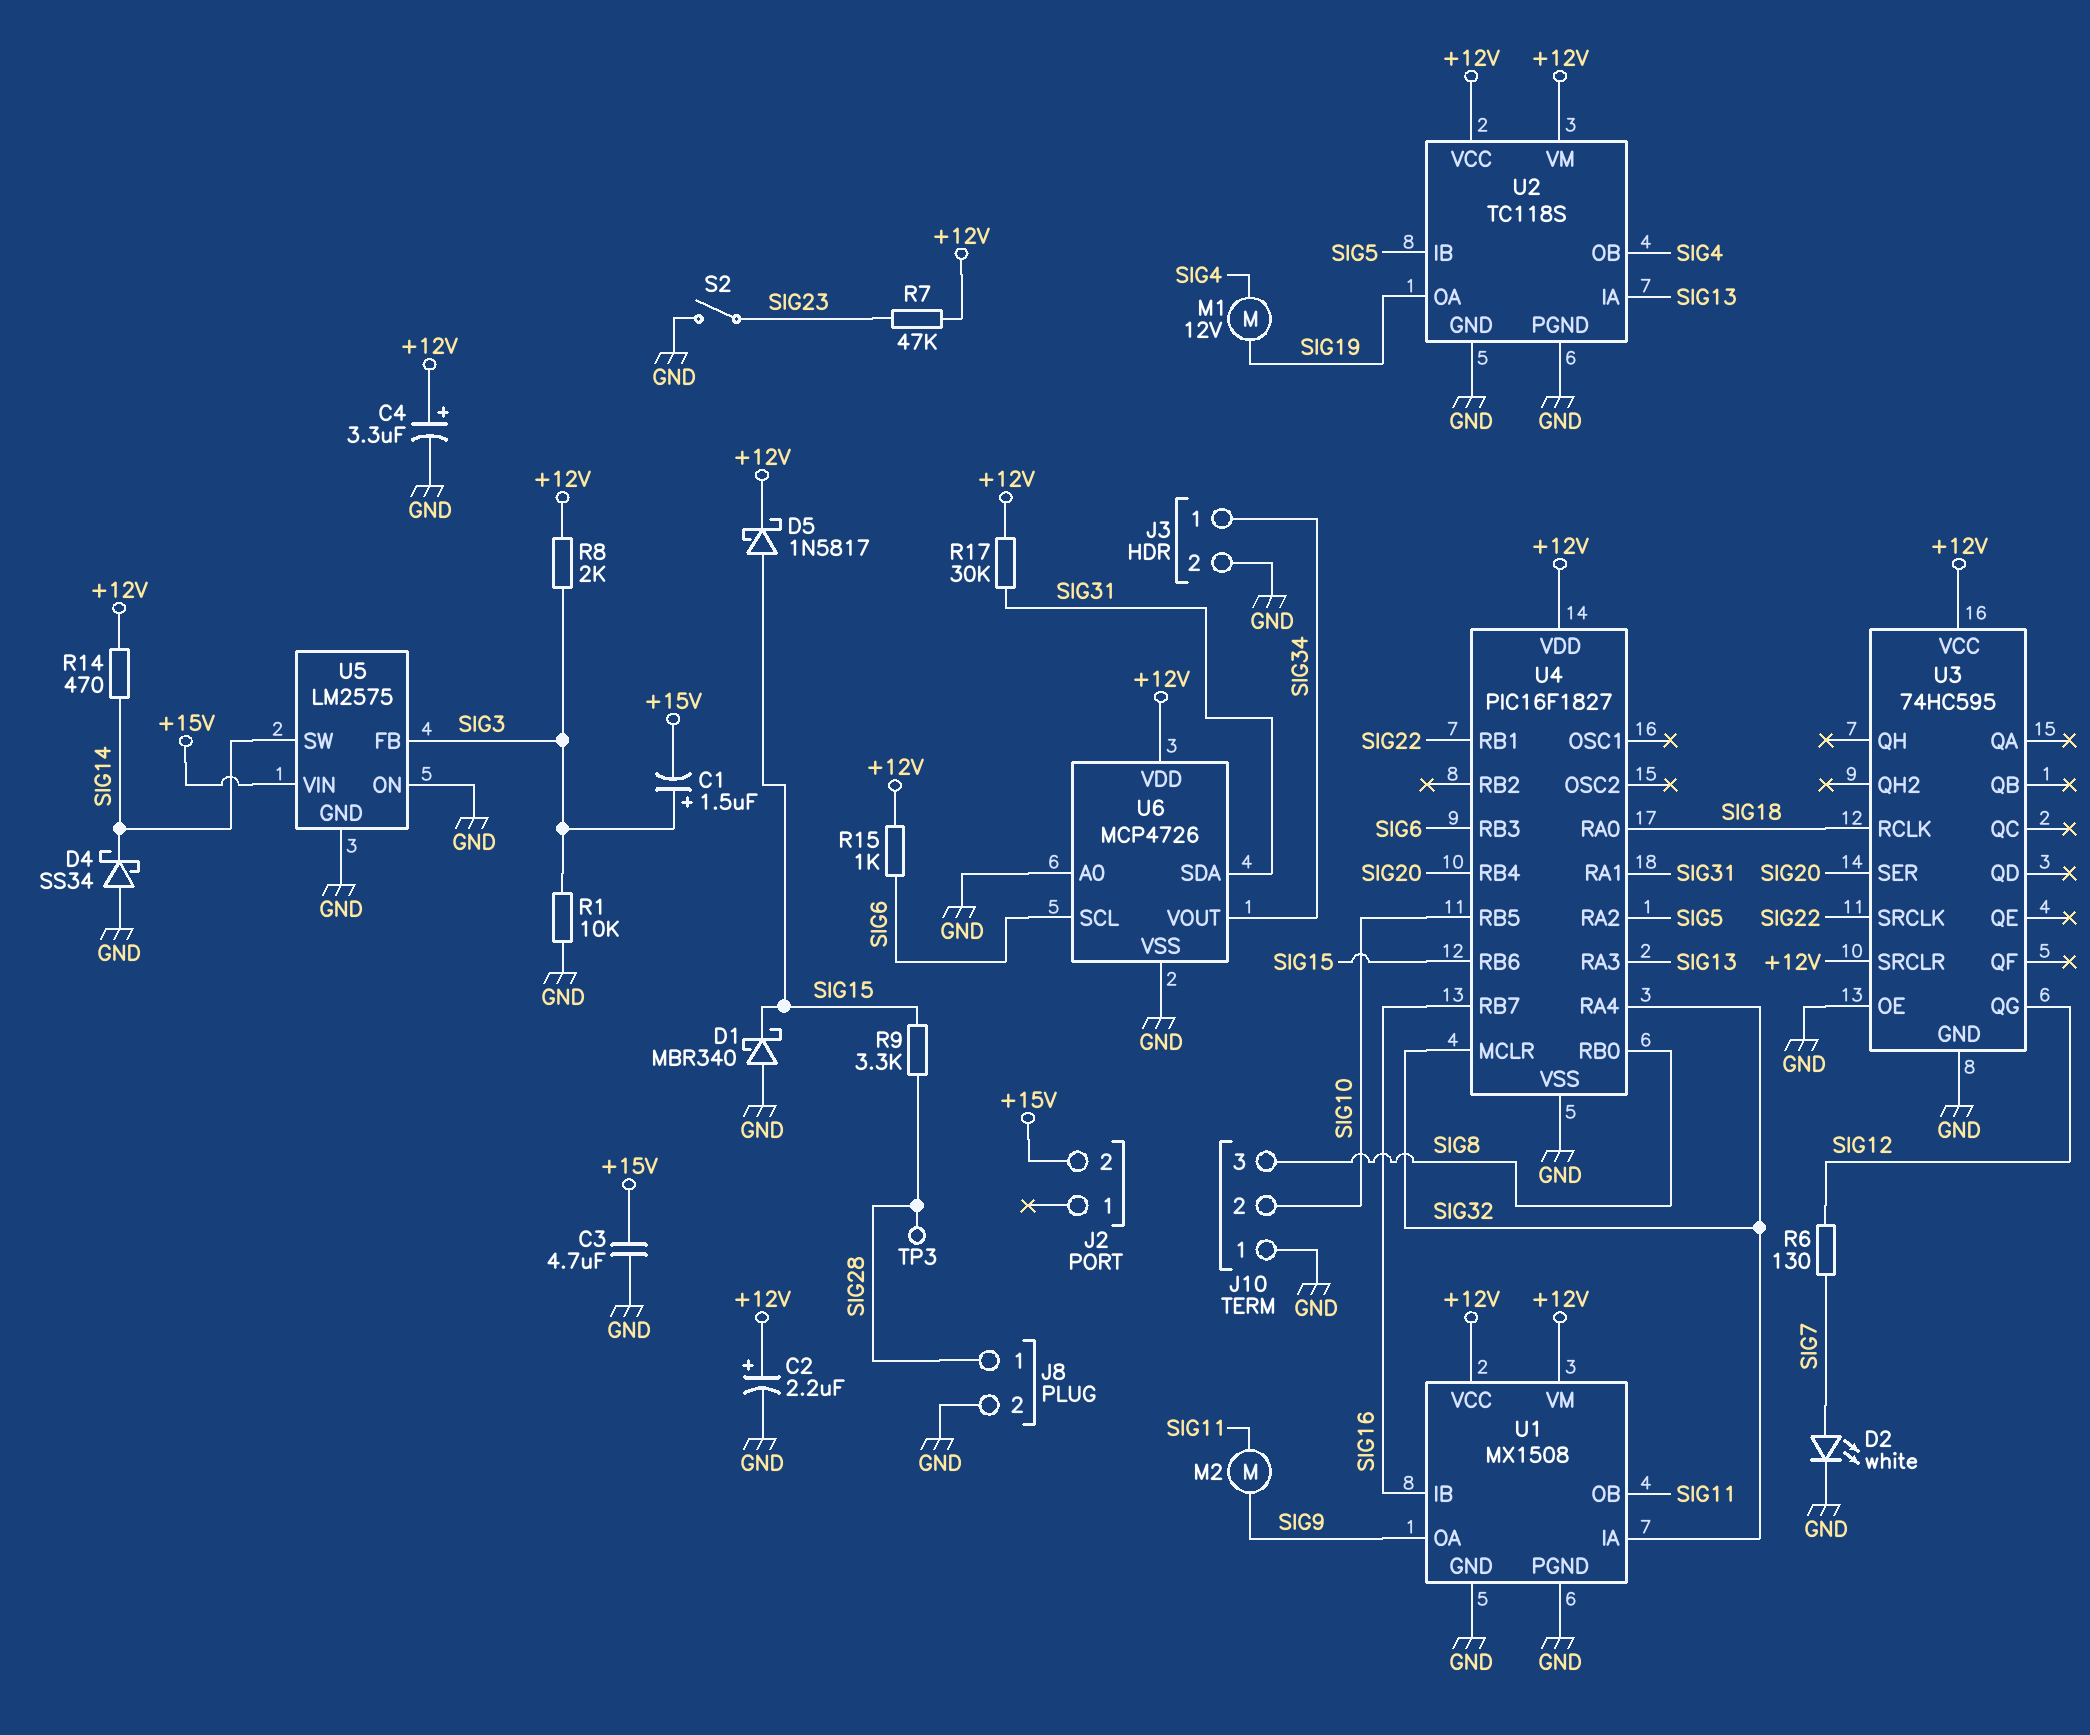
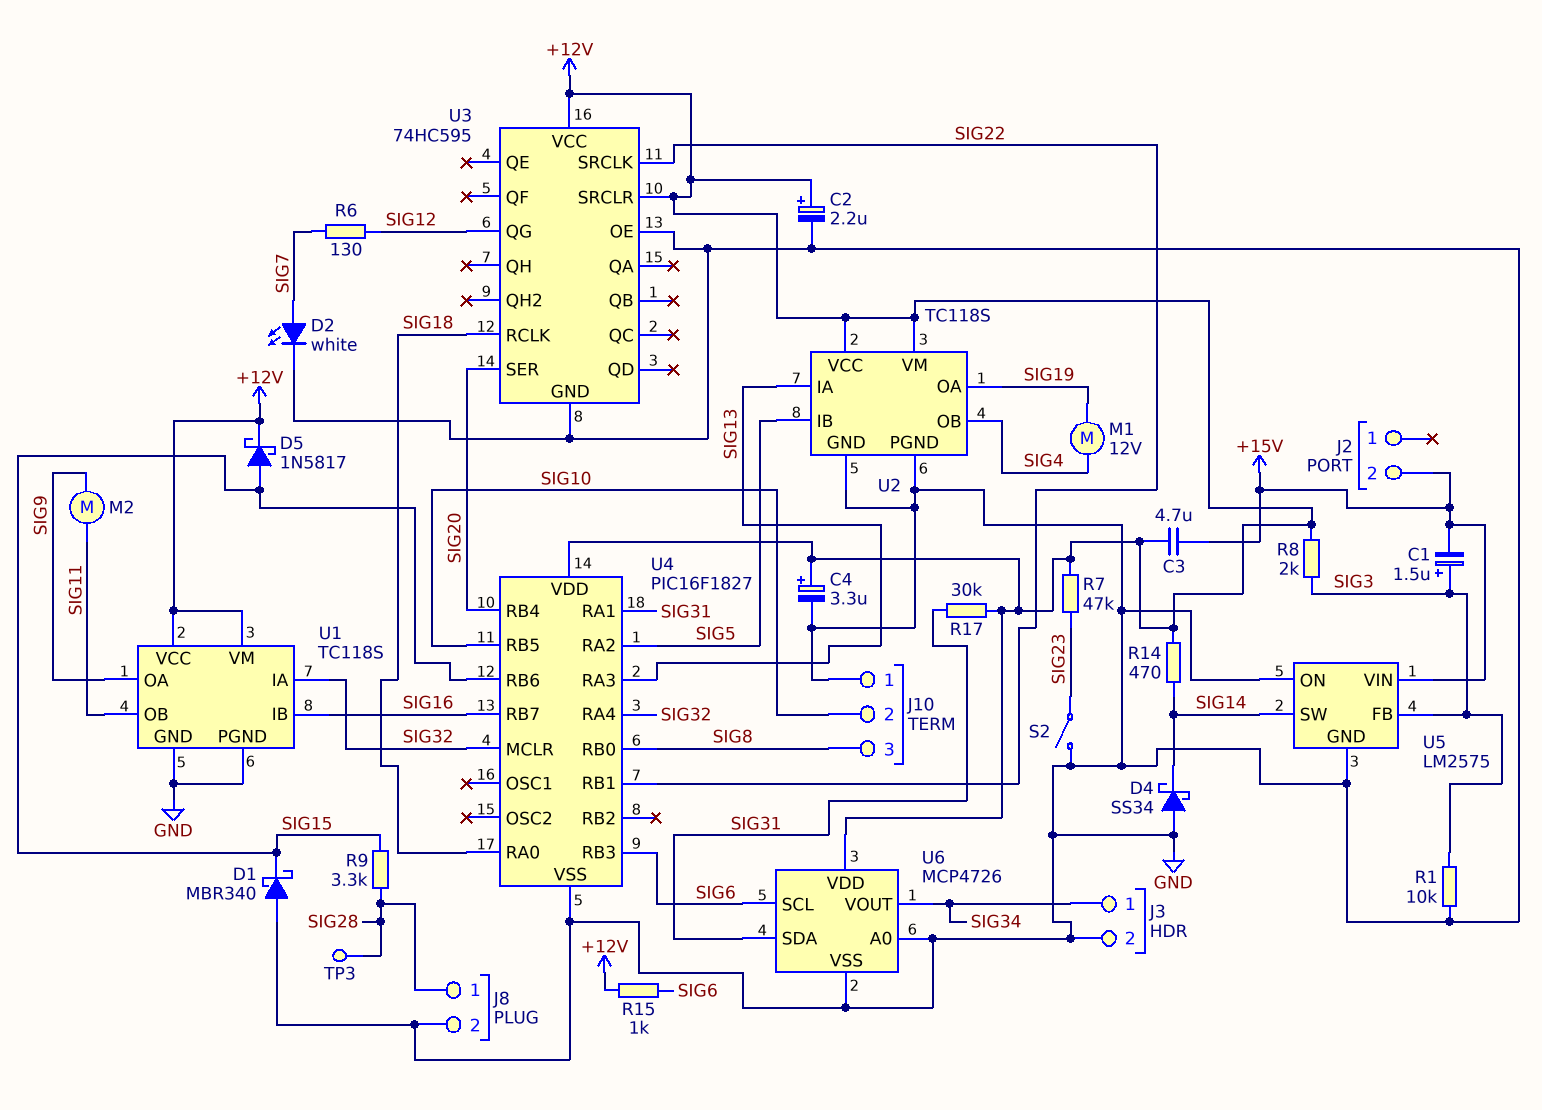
C3: 4.7uF (+15V, GND) -> 4.7uF (+12V, +15V)
U1: MX1508 -> TC118S

